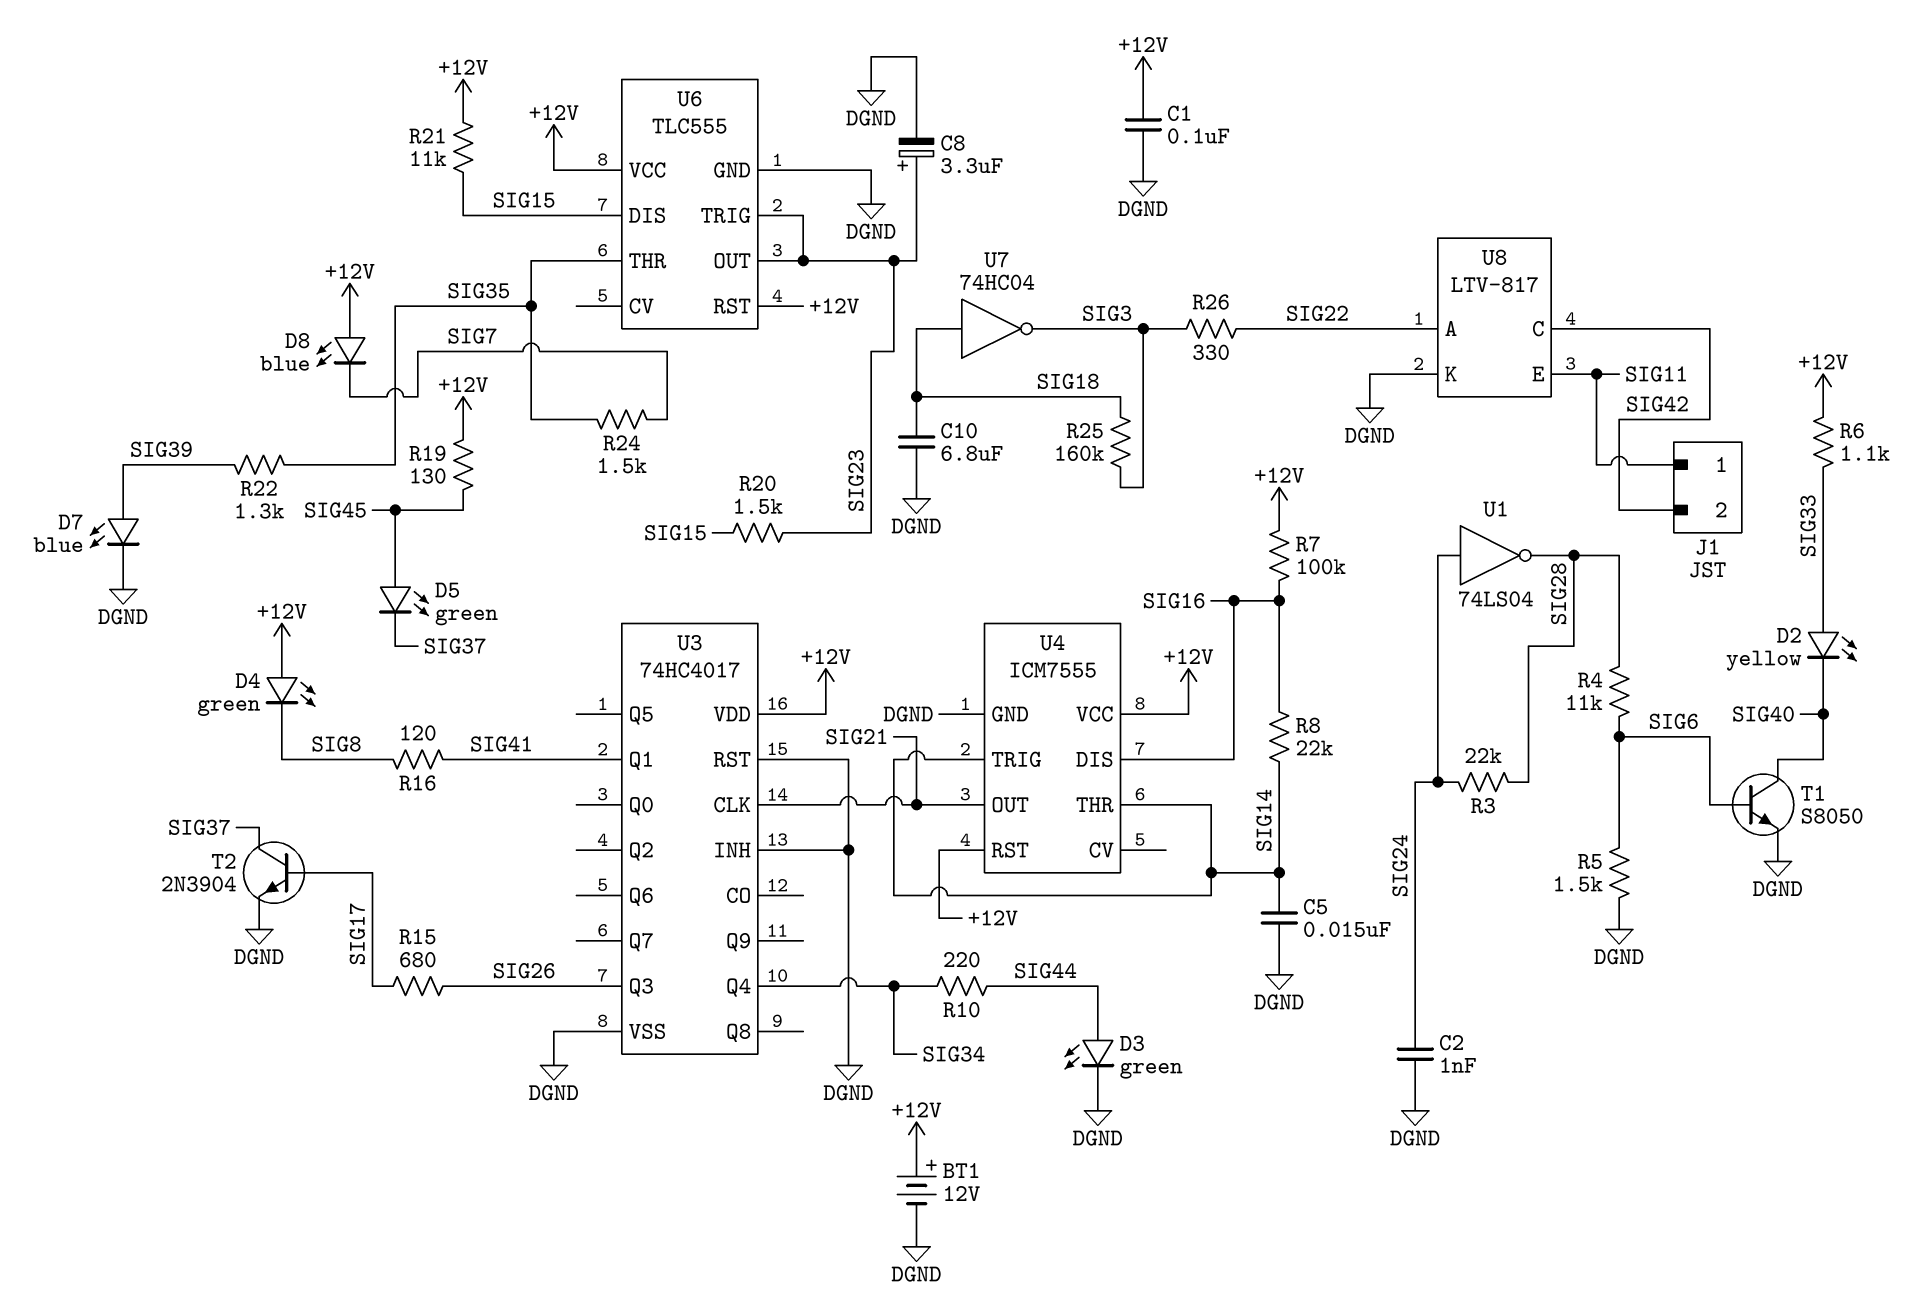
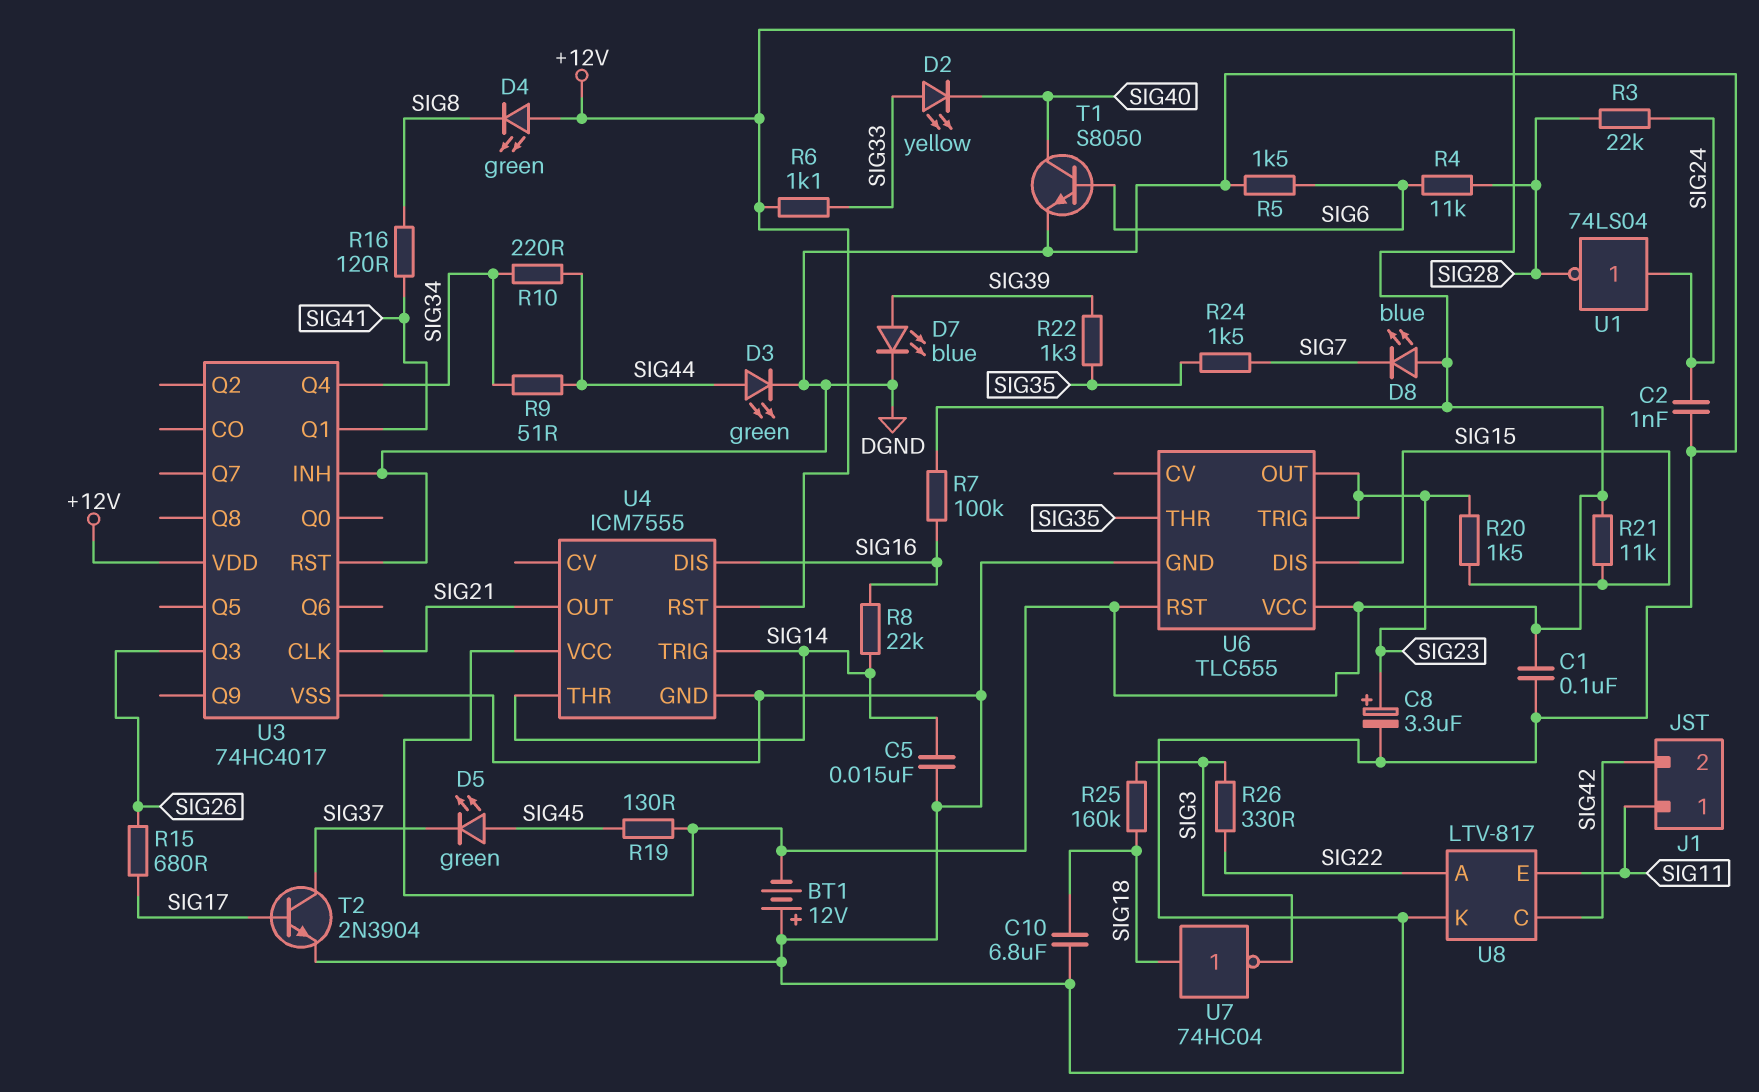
BT1: 12V (plus +12V, minus DGND) -> 12V (plus DGND, minus +12V)
R9: none -> 51 (SIG34, SIG44)

